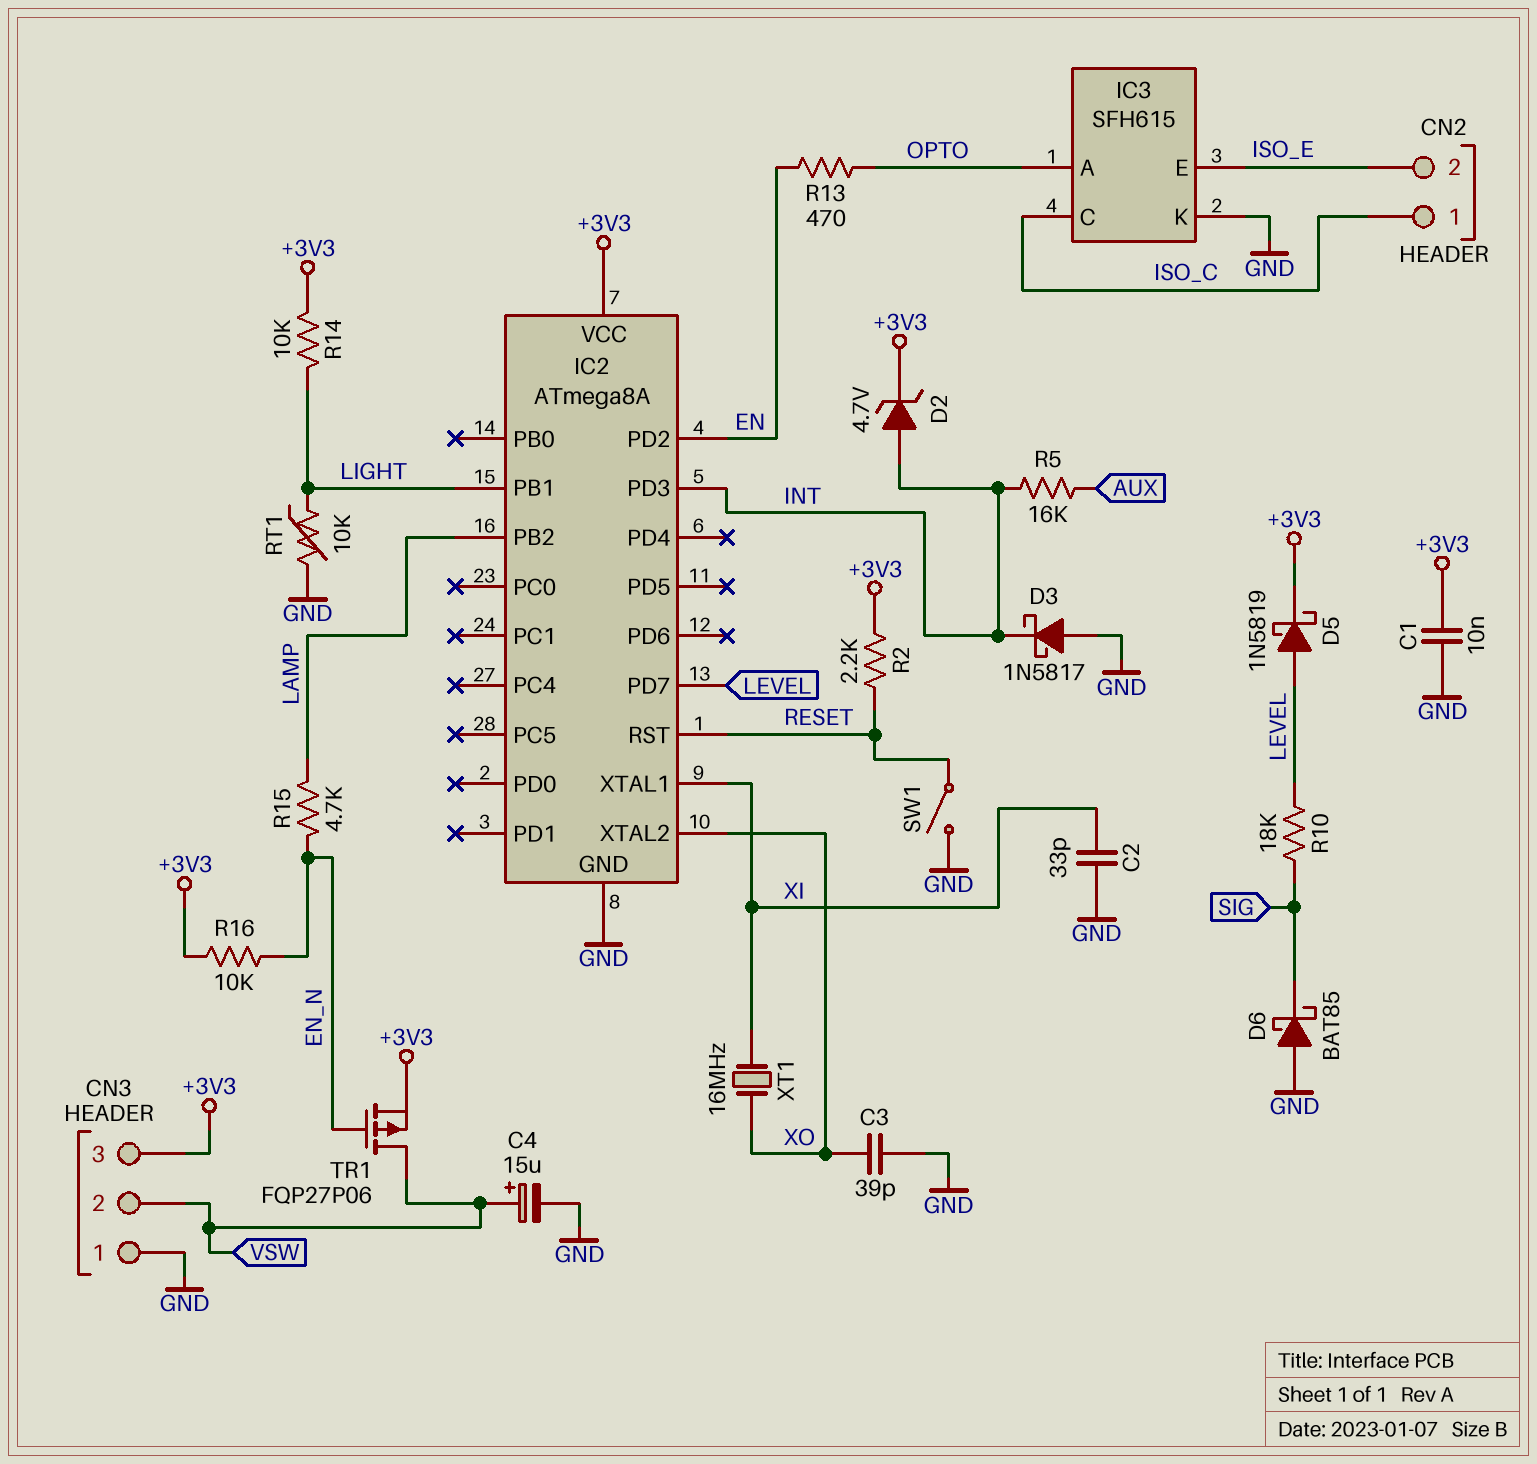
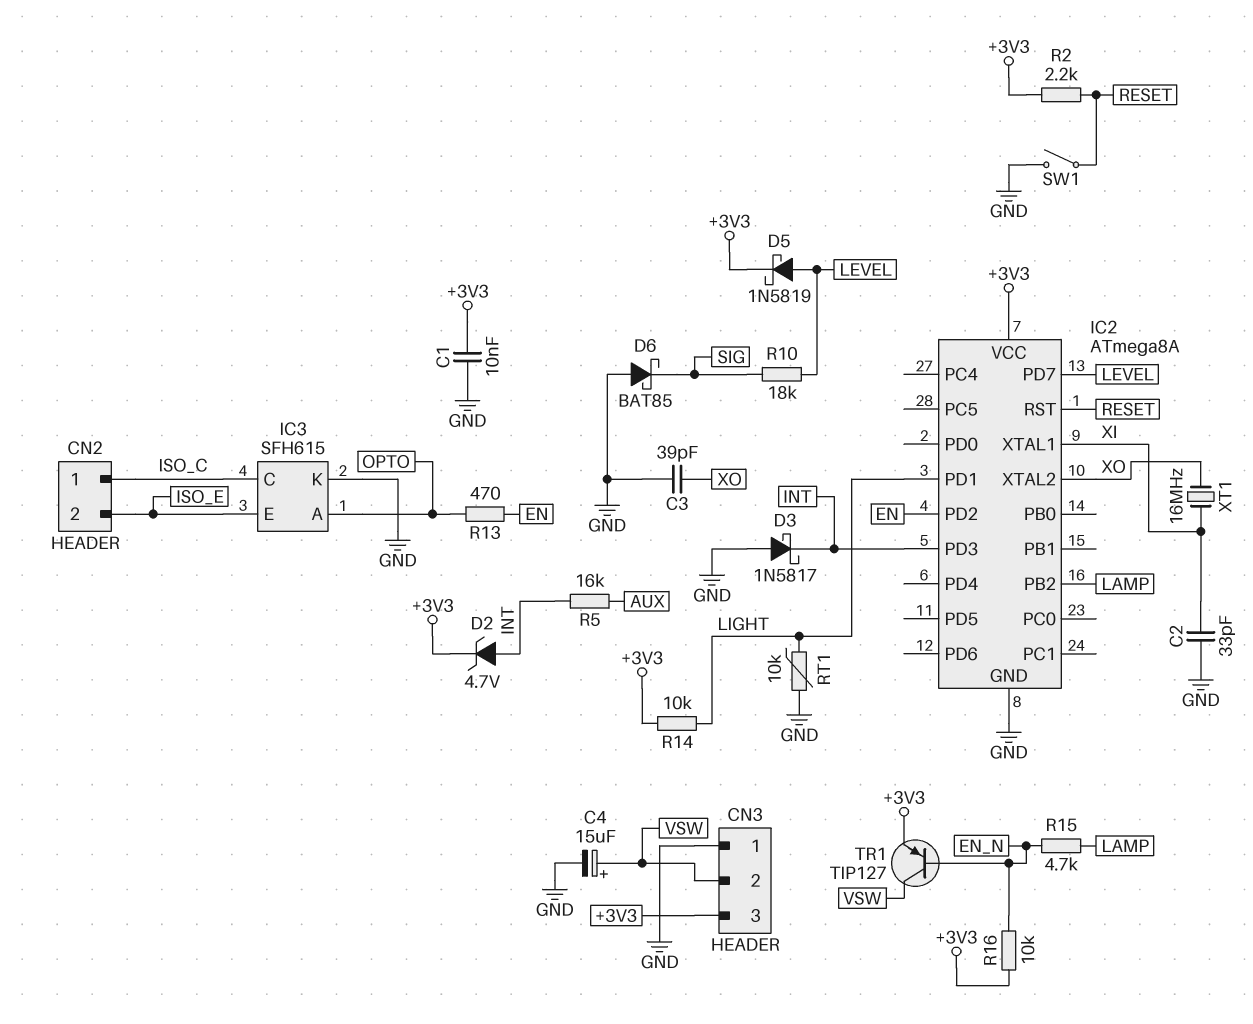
IC2 pin PB1: LIGHT -> none
IC2 pin PD1: none -> LIGHT
TR1: PMOS FQP27P06 (G EN_N, D VSW, S +3V3) -> PNP TIP127 (B EN_N, C VSW, E +3V3)

